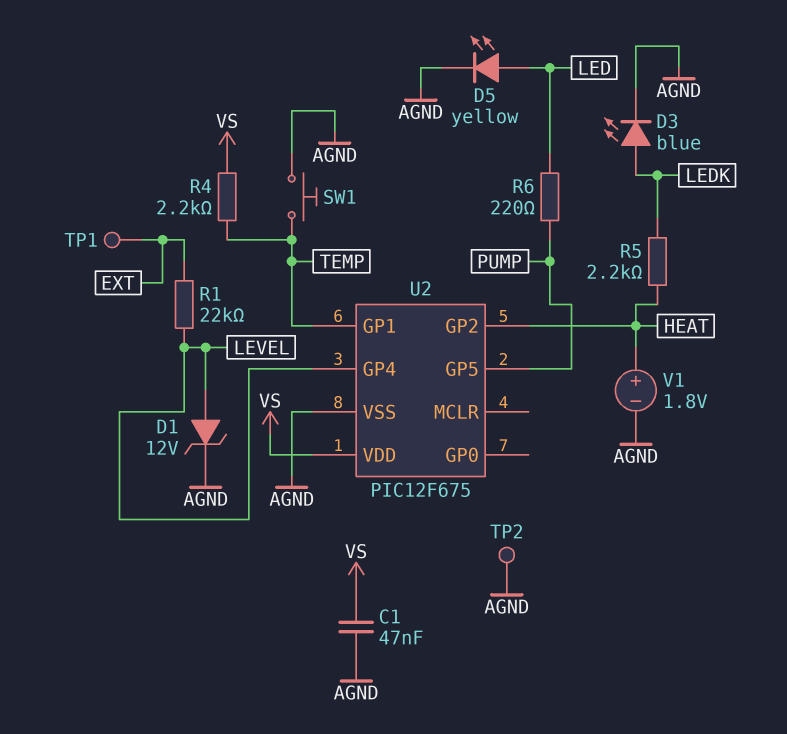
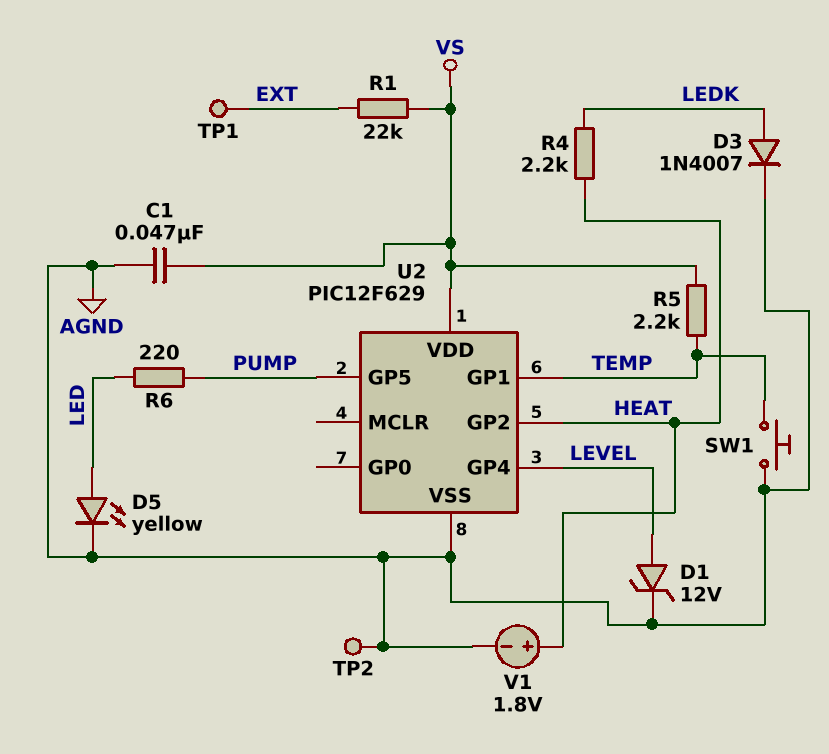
D3: LED blue (A LEDK, K AGND) -> diode 1N4007 (A LEDK, K AGND)
R1: 22k (EXT, LEVEL) -> 22k (EXT, VS)
R4: 2.2k (TEMP, VS) -> 2.2k (HEAT, LEDK)
R5: 2.2k (HEAT, LEDK) -> 2.2k (TEMP, VS)
U2: PIC12F675 -> PIC12F629

